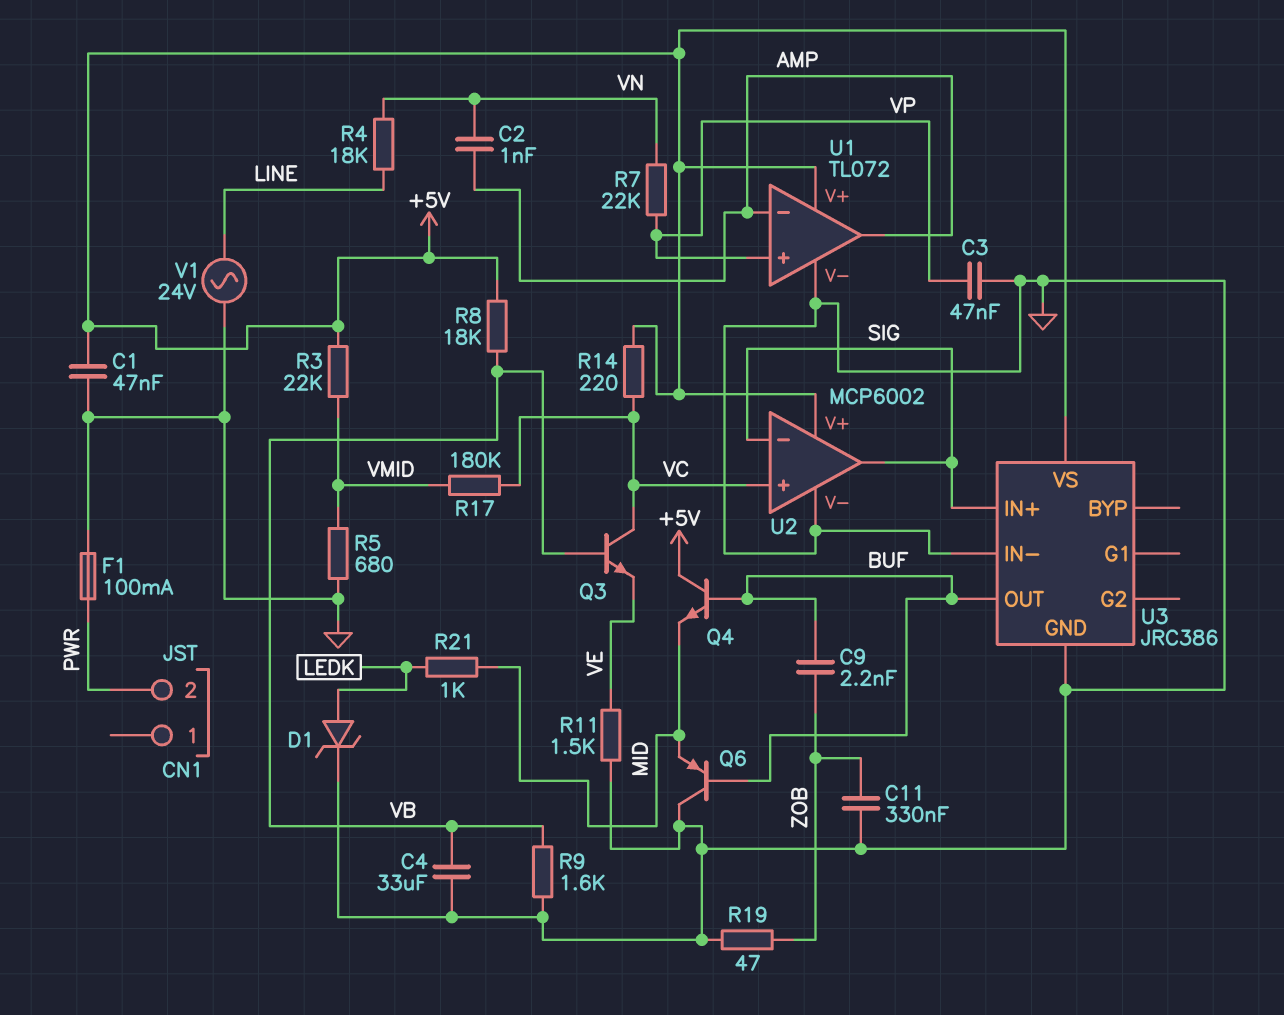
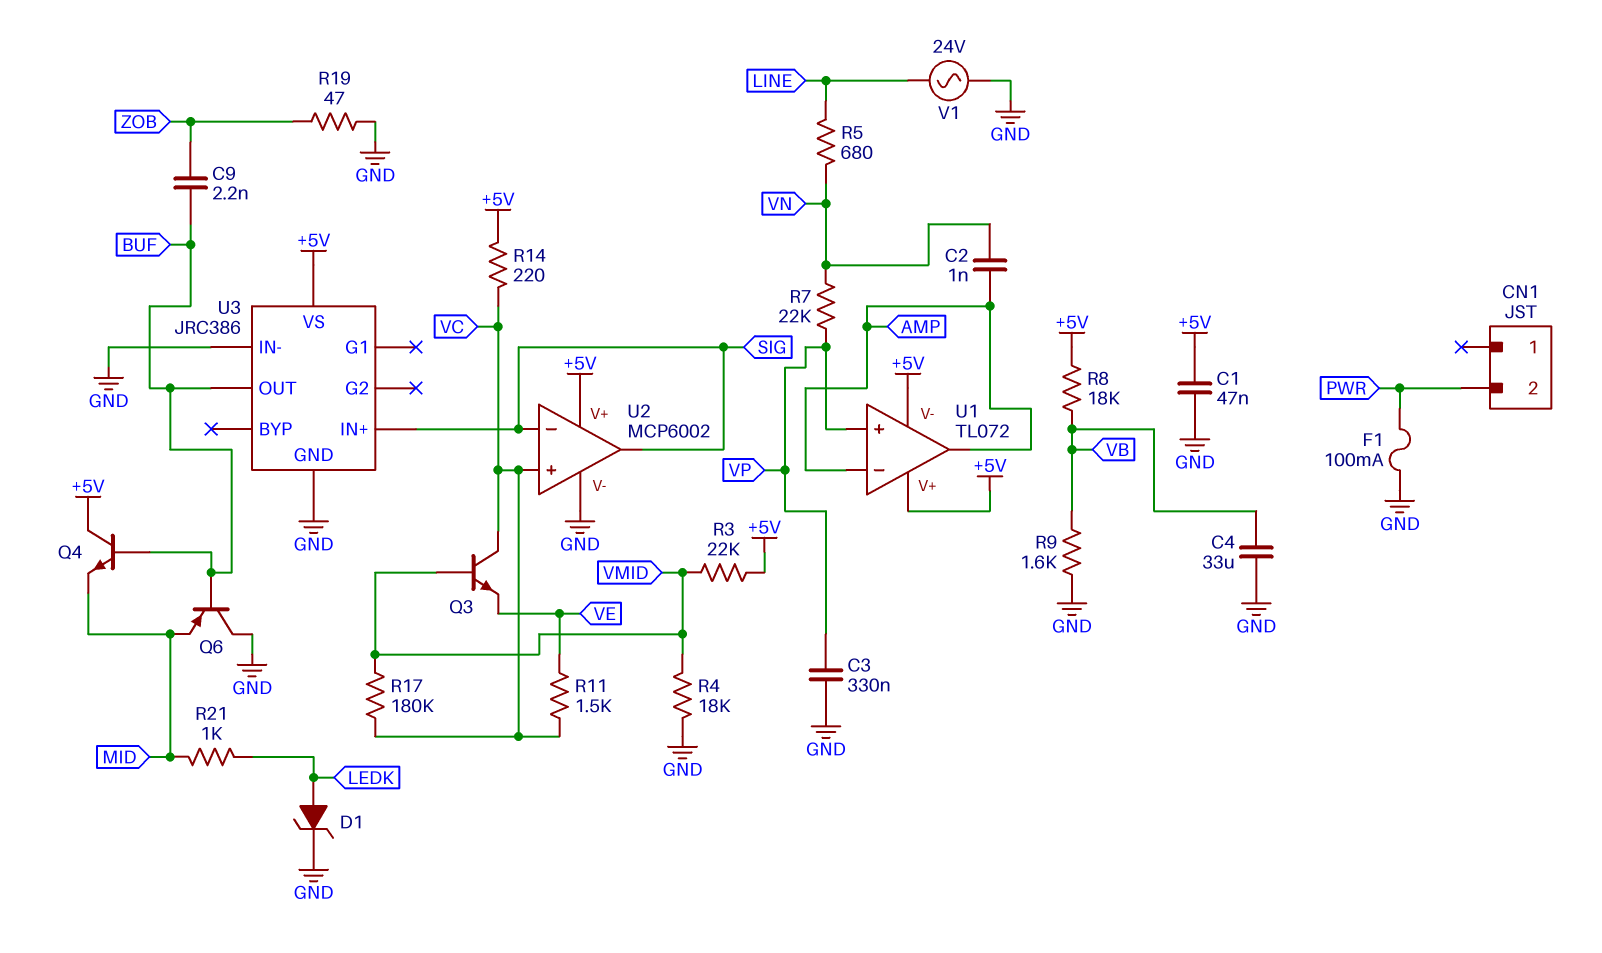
C3: 47nF (GND, VP) -> 330nF (GND, VP)
C11: 330nF (GND, ZOB) -> none
Q3: NPN (B VB, C VC, E VE) -> NPN (B VMID, C VC, E VE)
R4: 18k (LINE, VN) -> 18k (GND, VMID)
R5: 680 (GND, VMID) -> 680 (LINE, VN)
R11: 1.5k (GND, VE) -> 1.5k (VC, VE)
U1 pin V-: GND -> +5V

